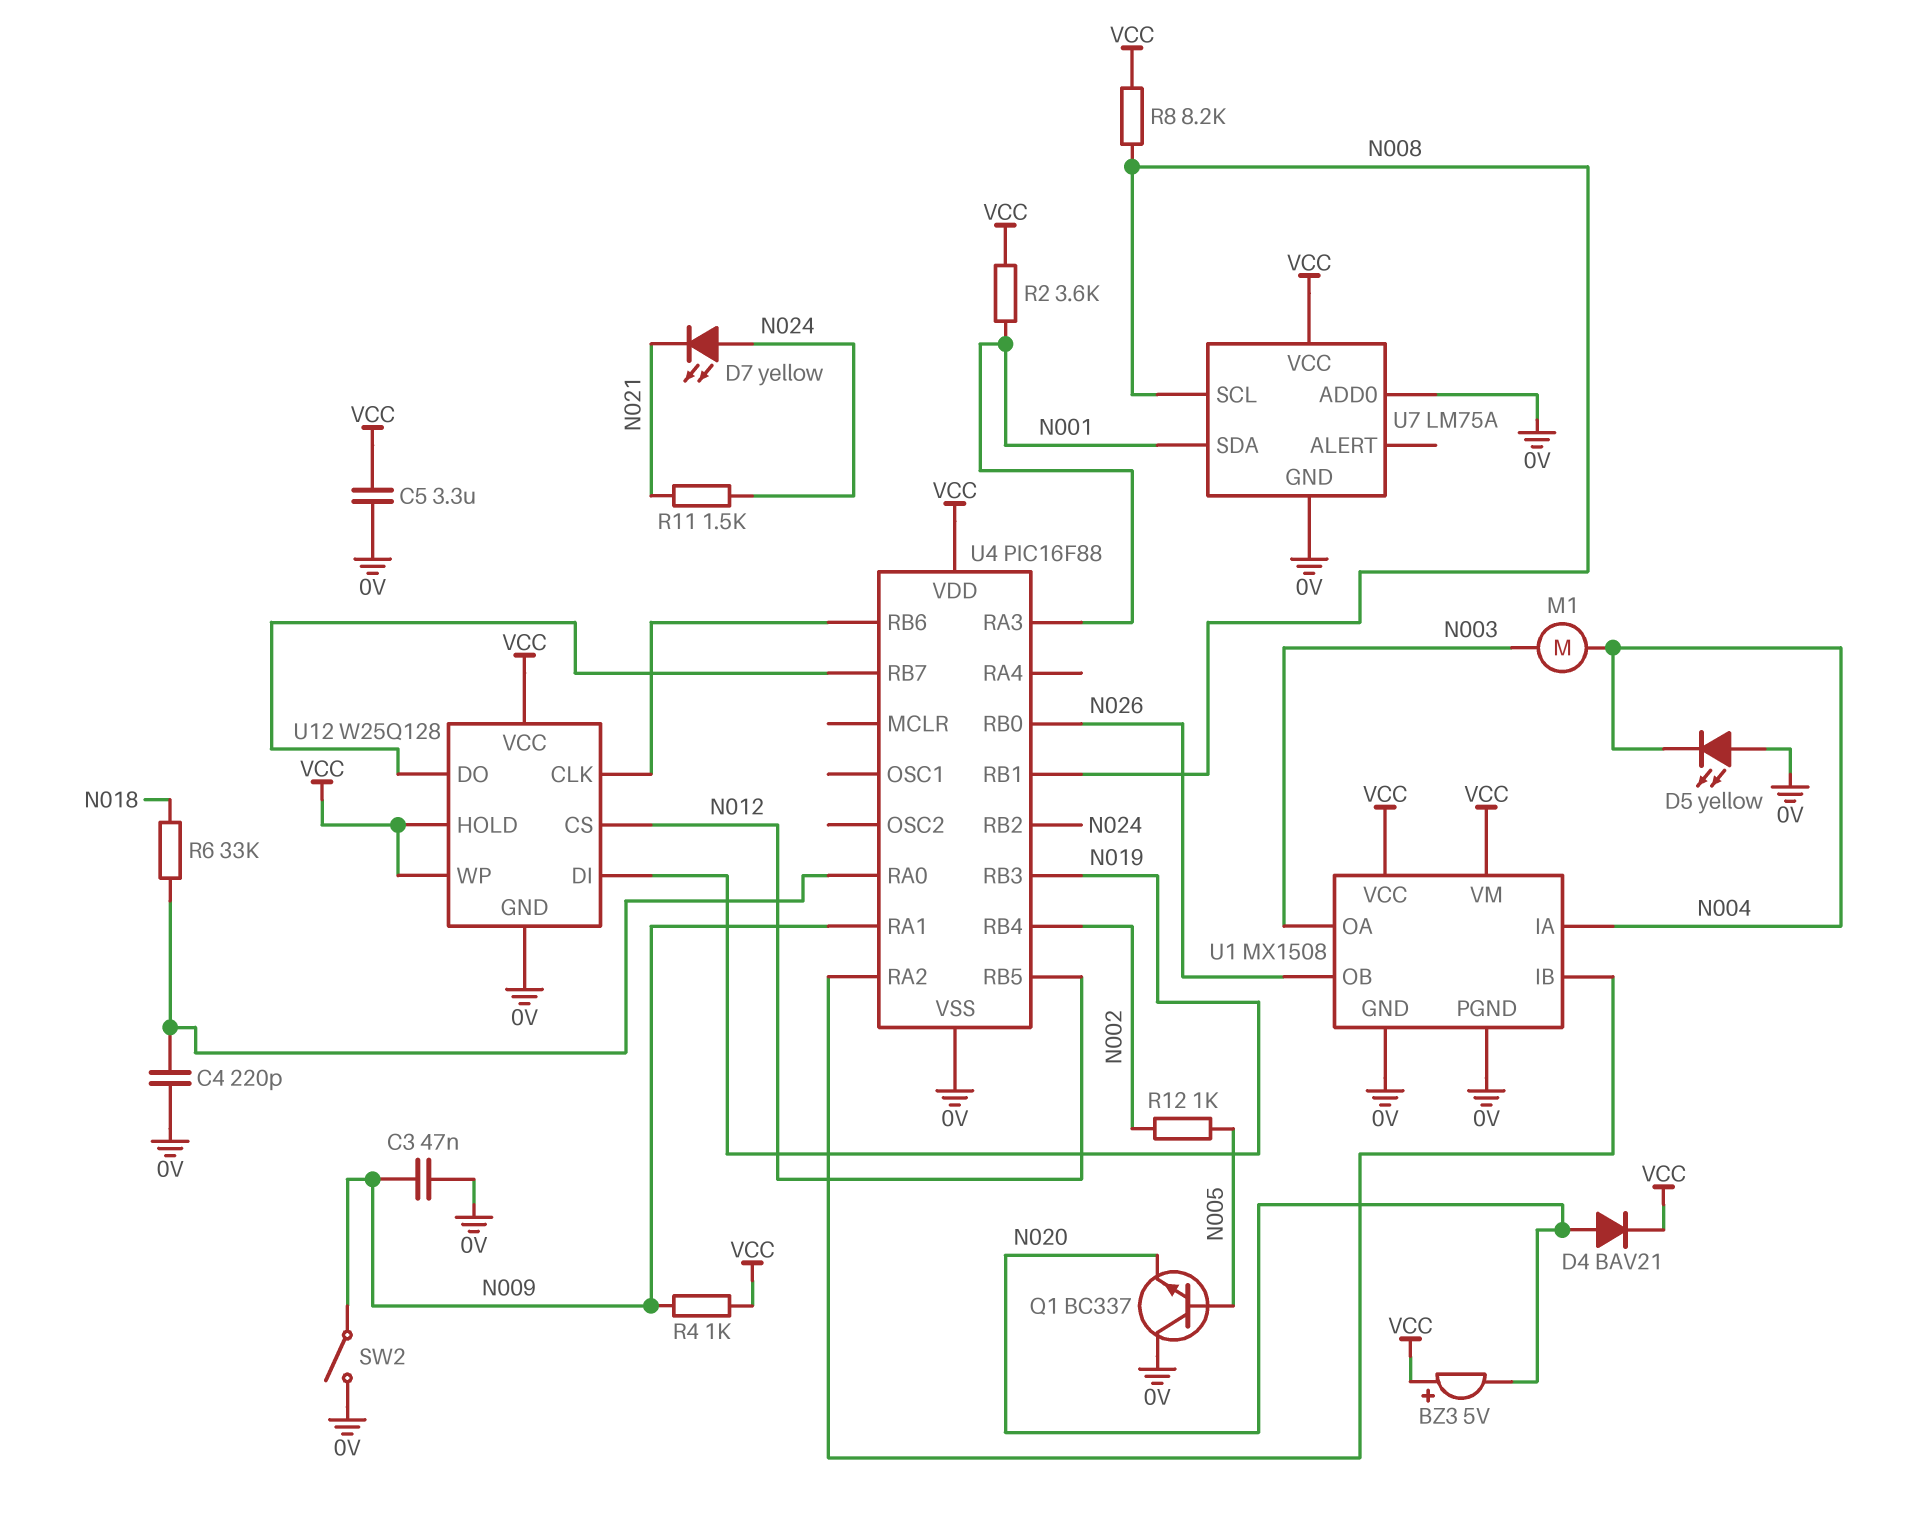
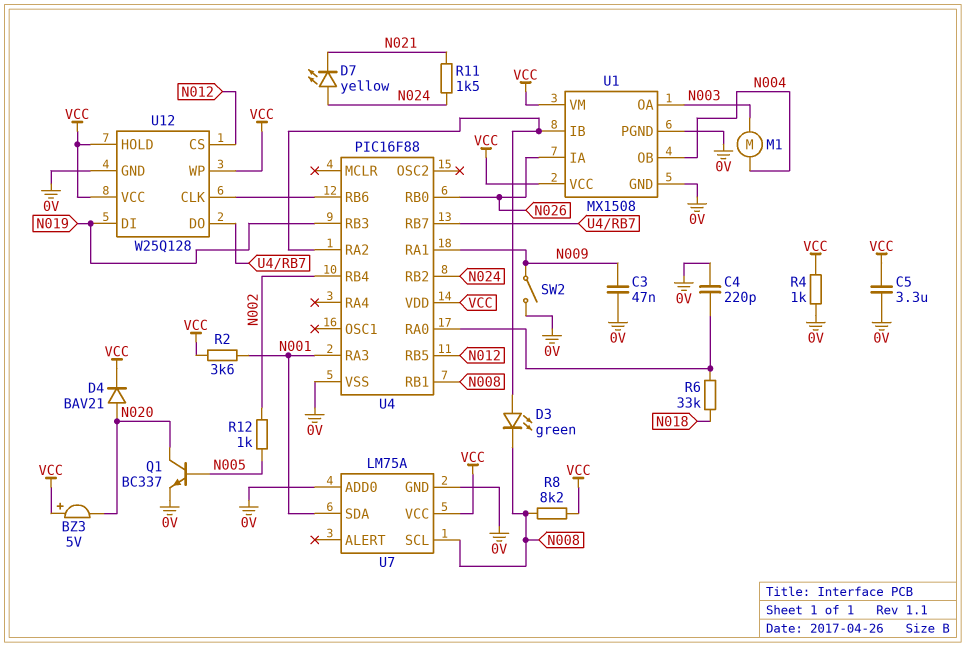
D3: none -> LED green (A U1/IB, K N008)
D5: LED yellow (A 0V, K N004) -> none
Q1: NPN BC337 (B N005, C 0V, E N020) -> NPN BC337 (B N005, C N020, E 0V)
R4: 1k (N009, VCC) -> 1k (0V, VCC)
U1 pin IA: N004 -> N026
U1 pin OB: N026 -> N004

